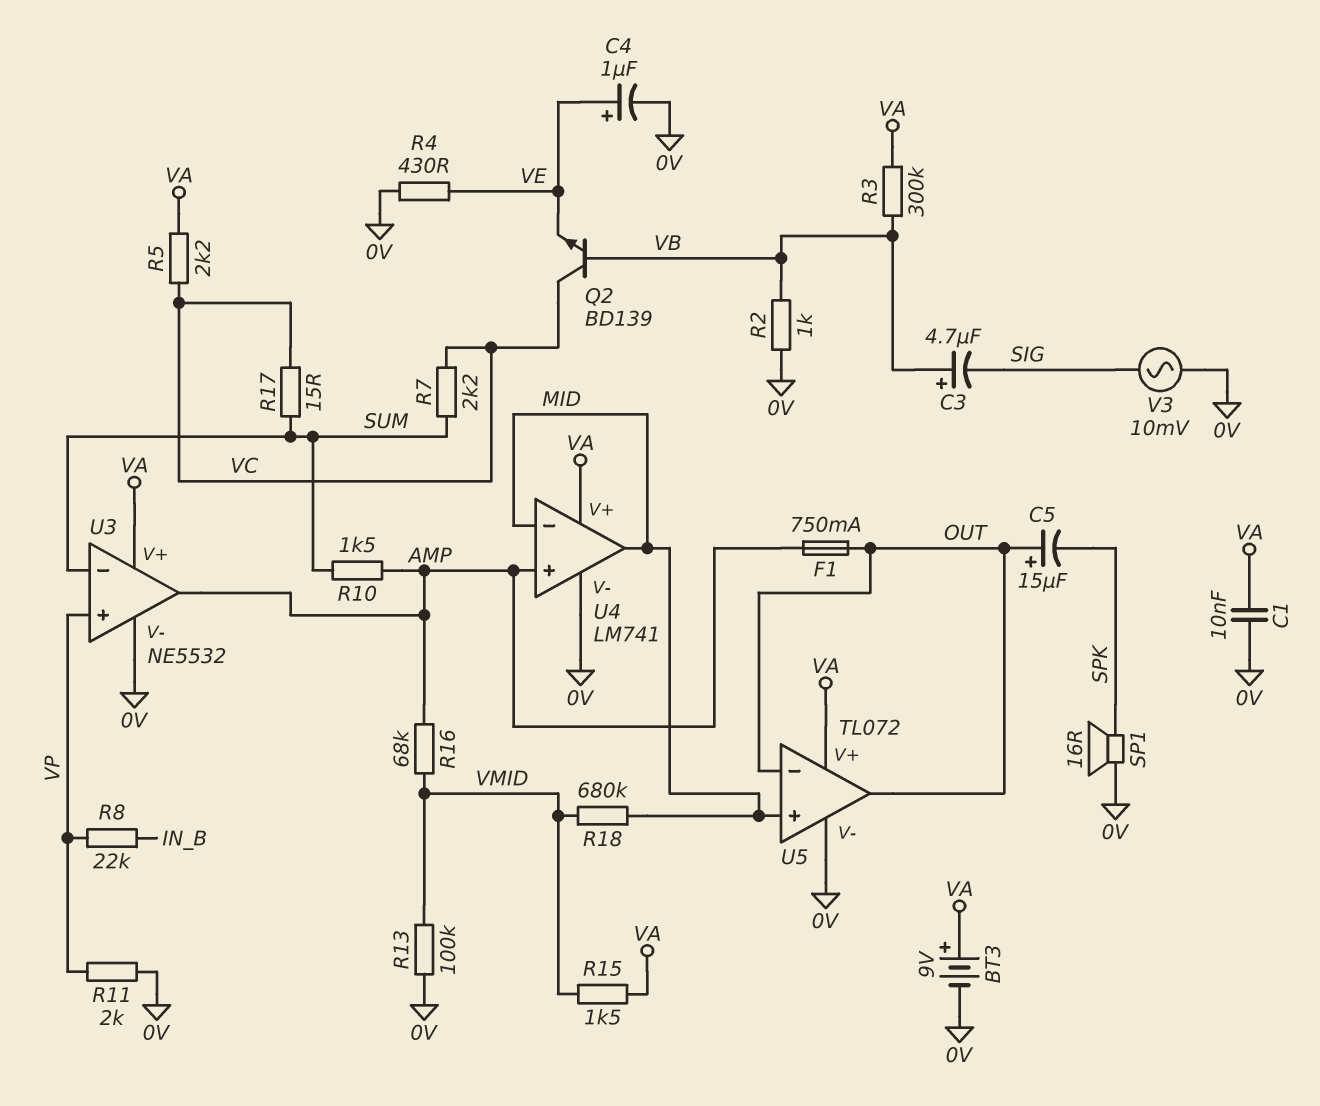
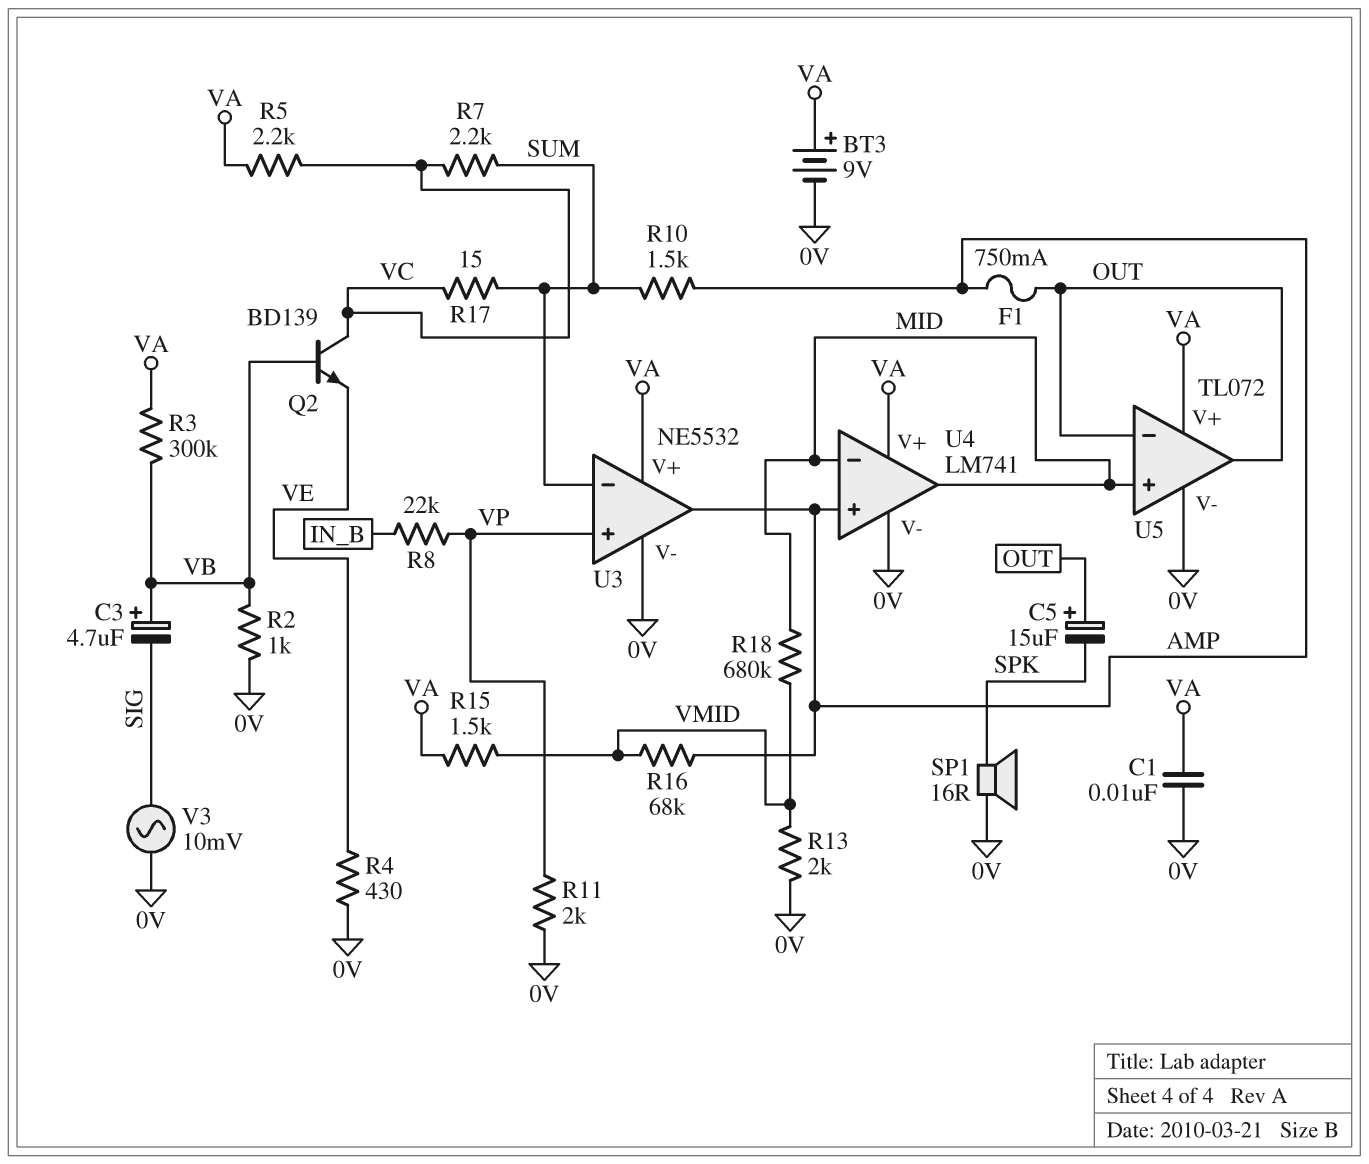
C4: 1uF (plus VE, minus 0V) -> none
R13: 100k (0V, VMID) -> 2k (0V, VMID)

